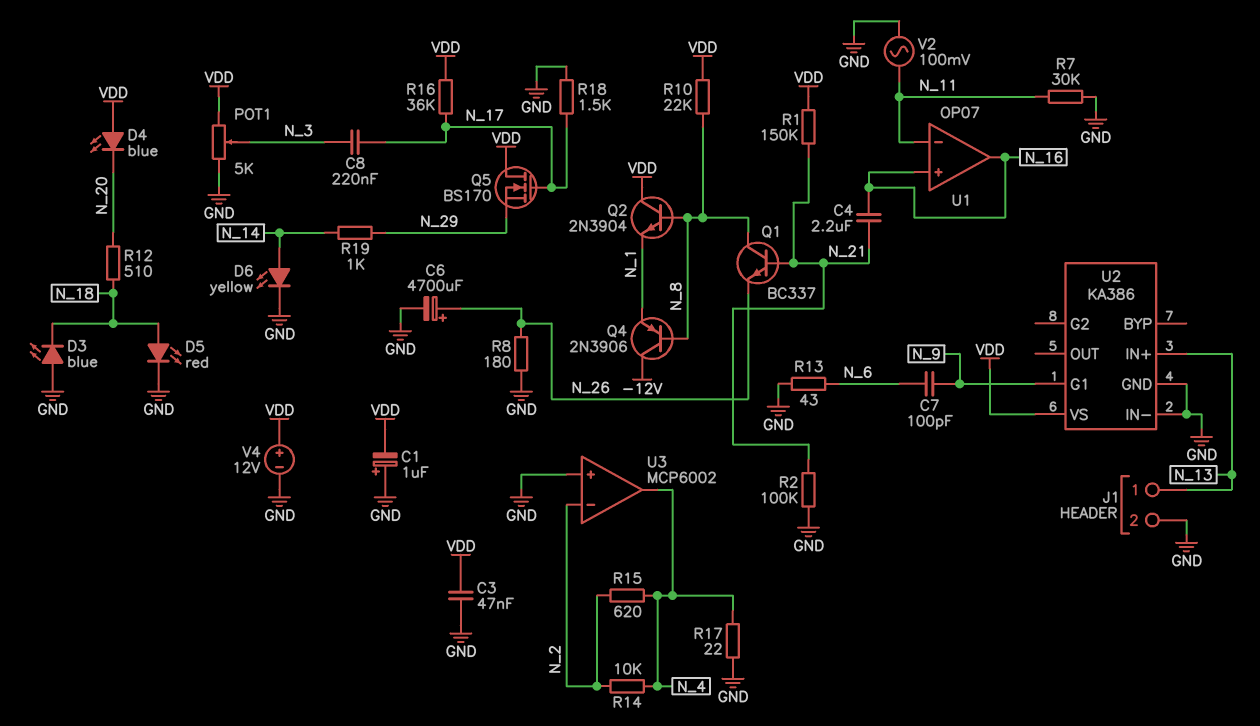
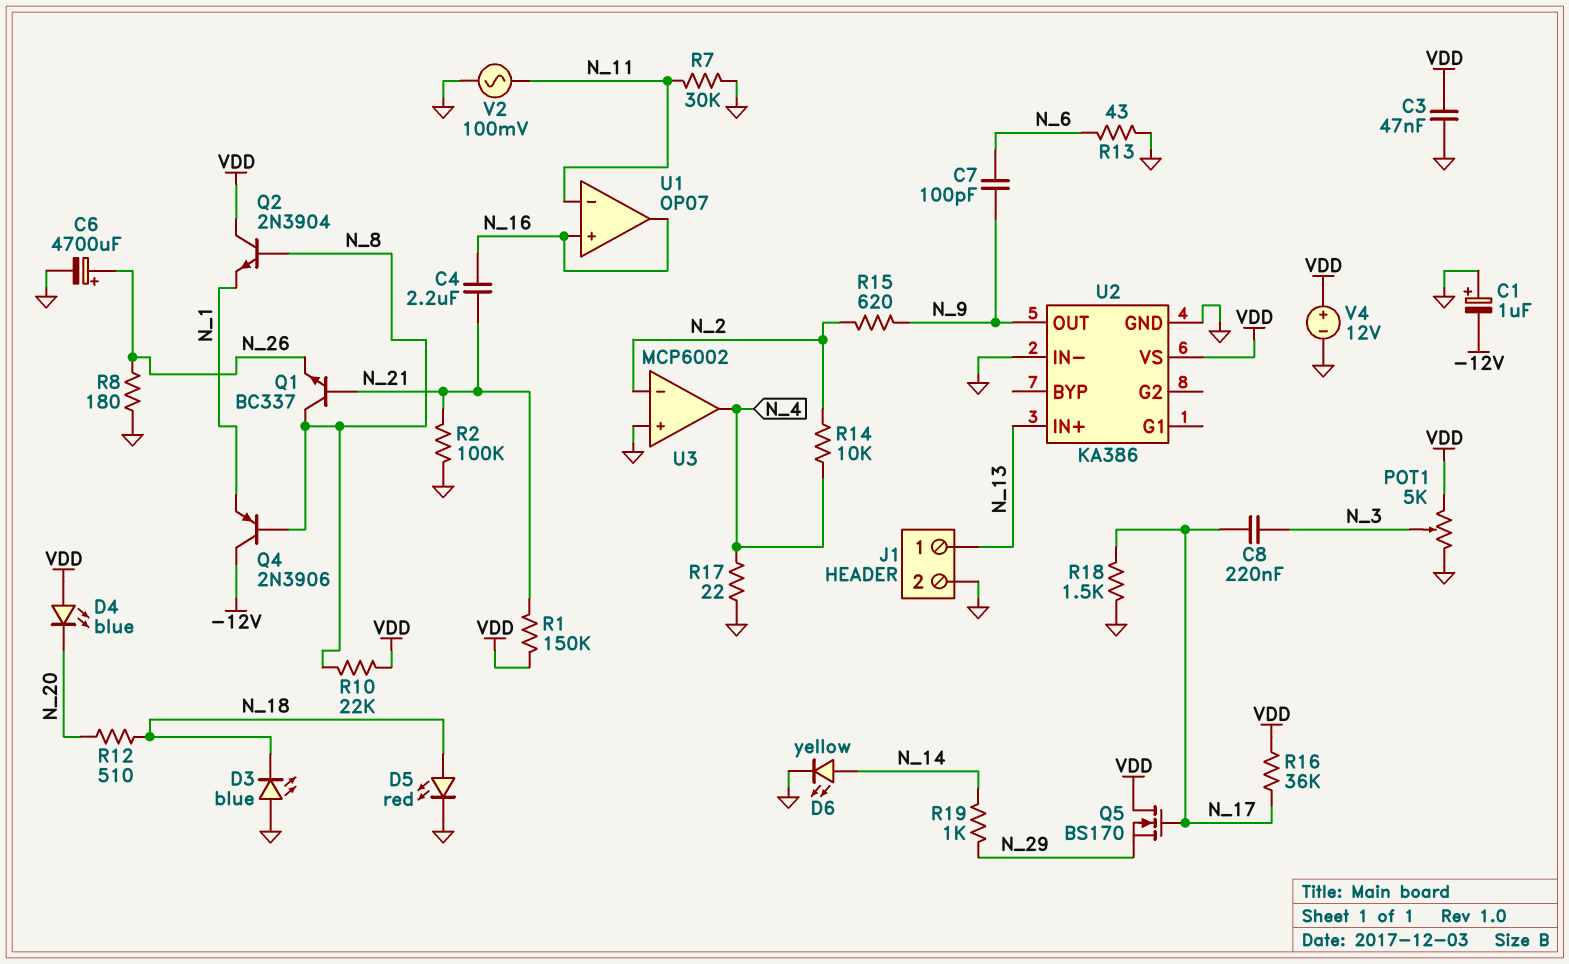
C1: 1uF (plus GND, minus VDD) -> 1uF (plus GND, minus -12V)
R15: 620 (N_2, N_4) -> 620 (N_2, N_9)
U2 pin G1: N_9 -> none
U2 pin OUT: none -> N_9

